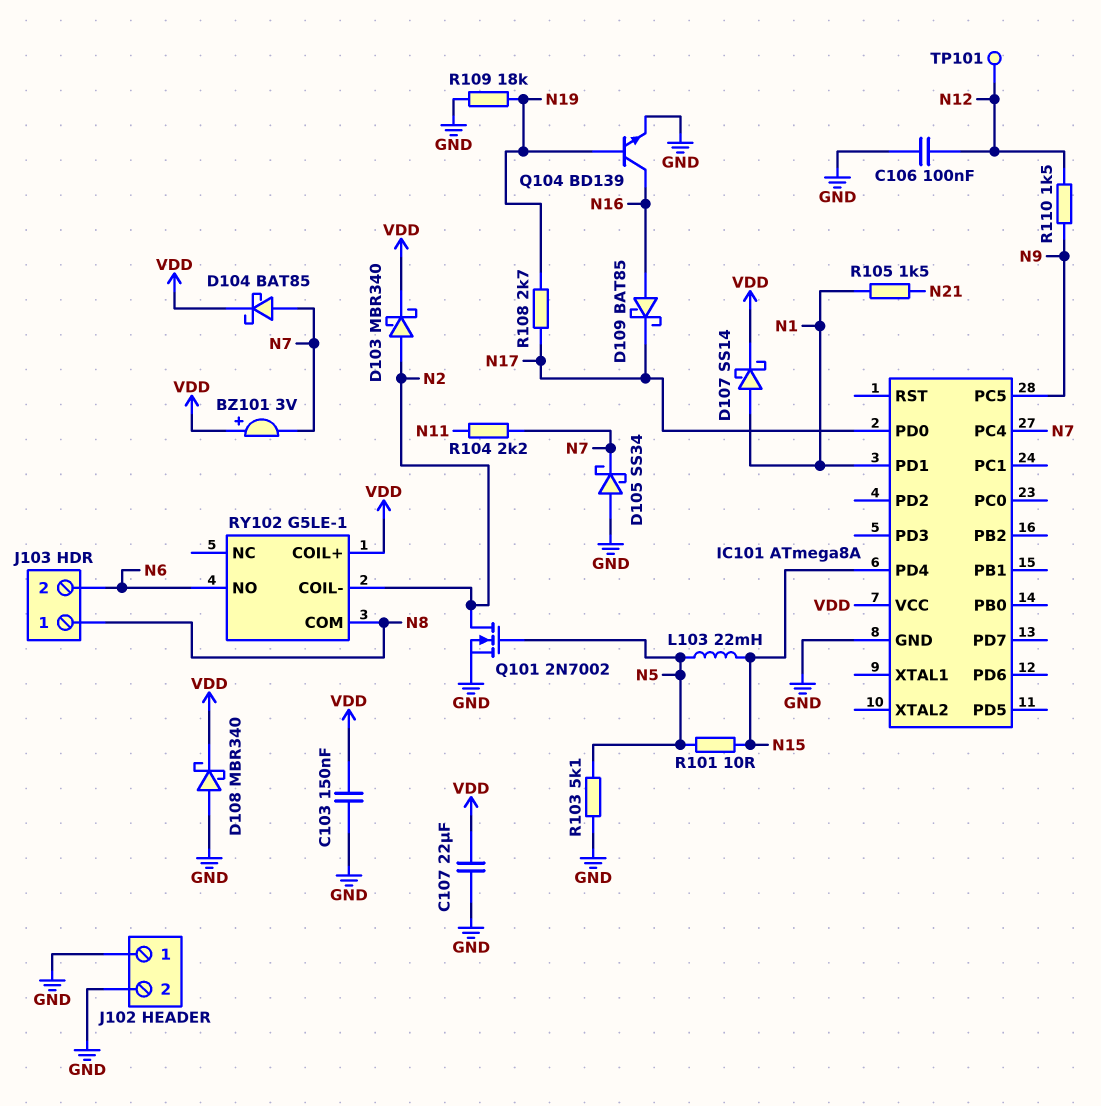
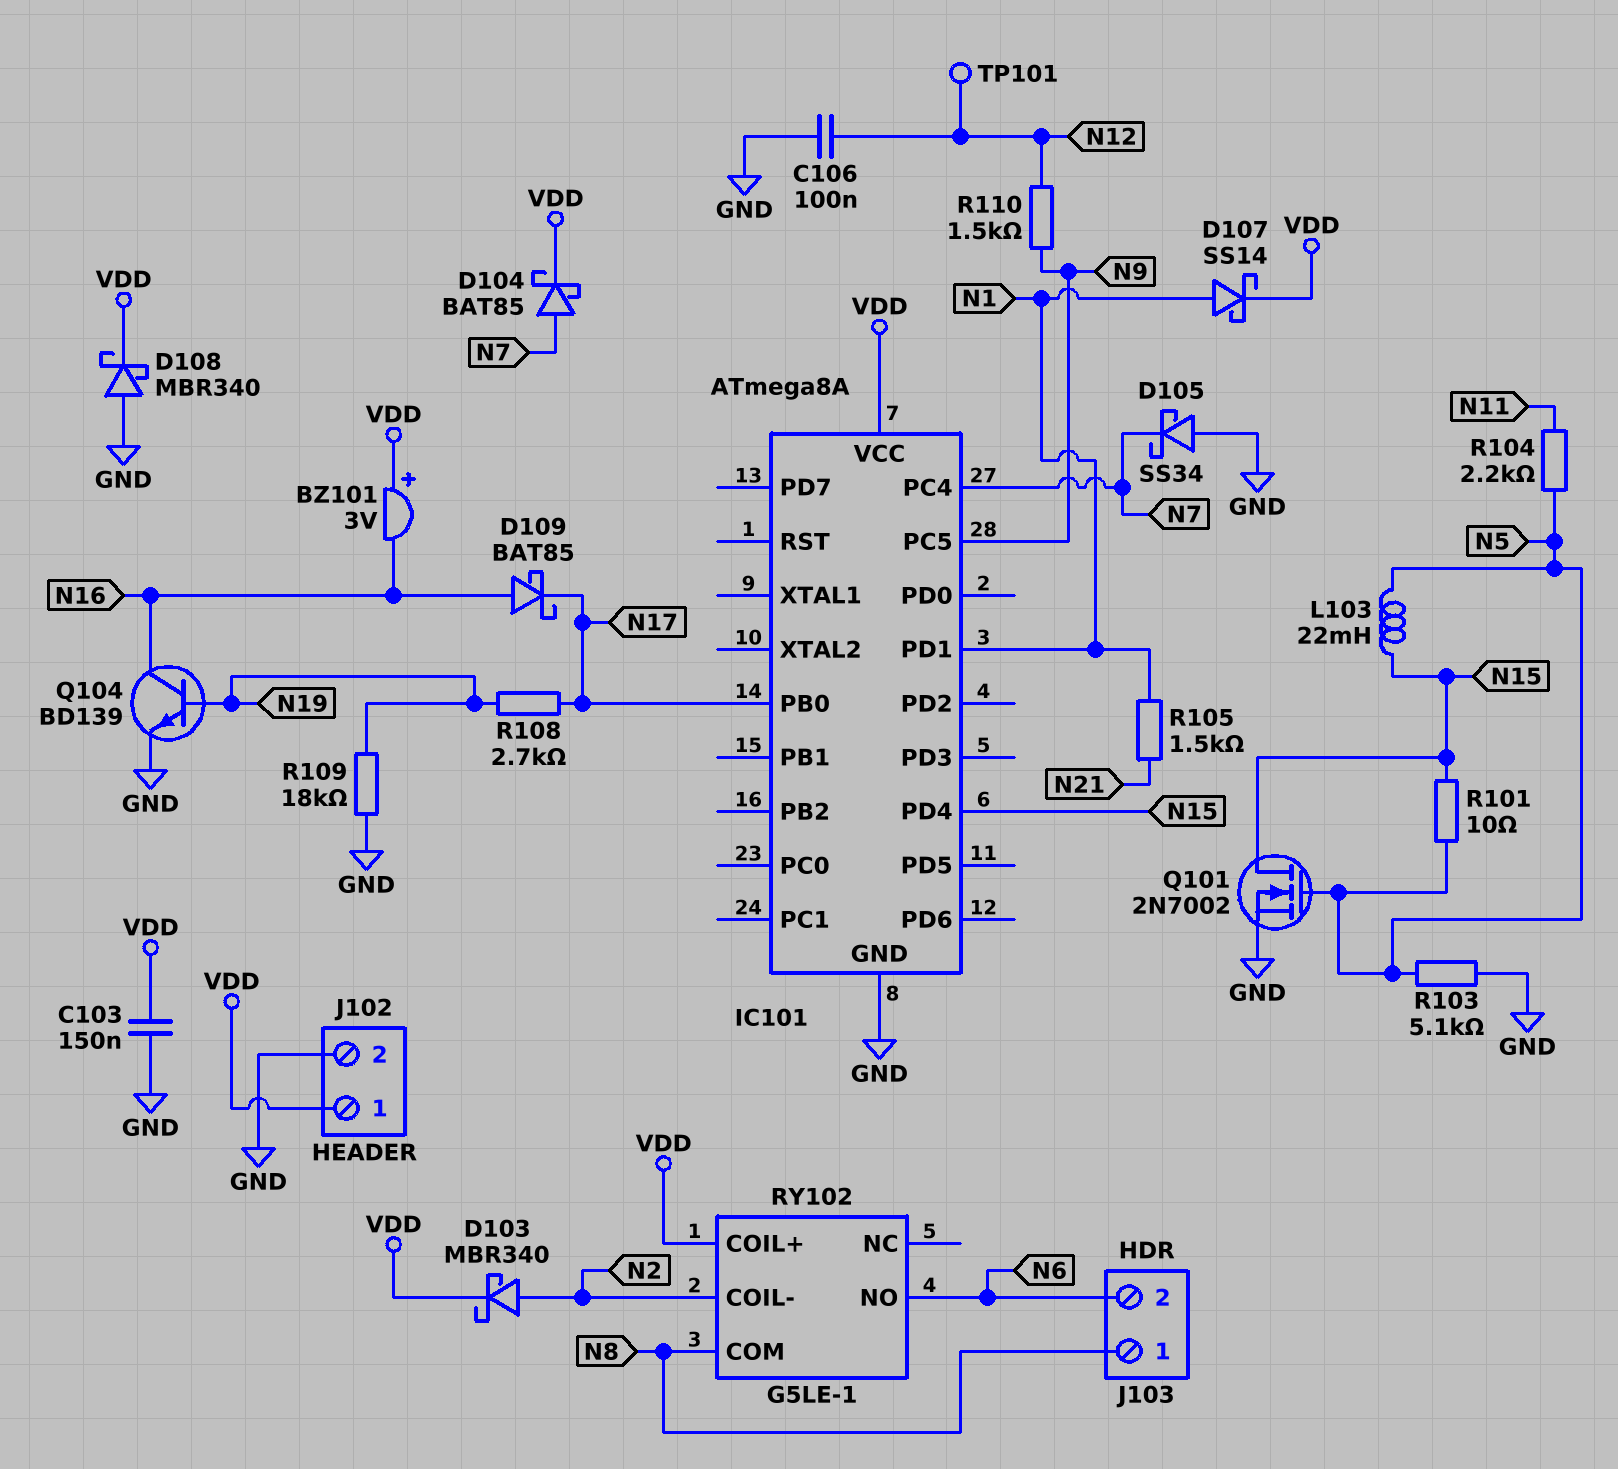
BZ101: buzzer 3V (plus VDD, minus N7) -> buzzer 3V (plus VDD, minus N16)
C107: 22uF (GND, VDD) -> none
IC101 pin PB0: none -> N17
IC101 pin PD0: N17 -> none
J102 pin 1: GND -> VDD
Q101: NMOS 2N7002 (G N5, D N2, S GND) -> NMOS 2N7002 (G N5, D N15, S GND)
R104: 2.2k (N7, N11) -> 2.2k (N5, N11)

